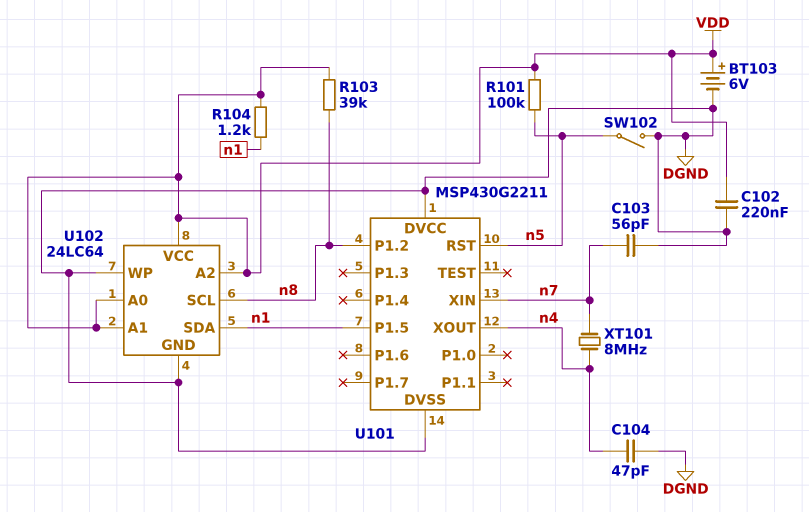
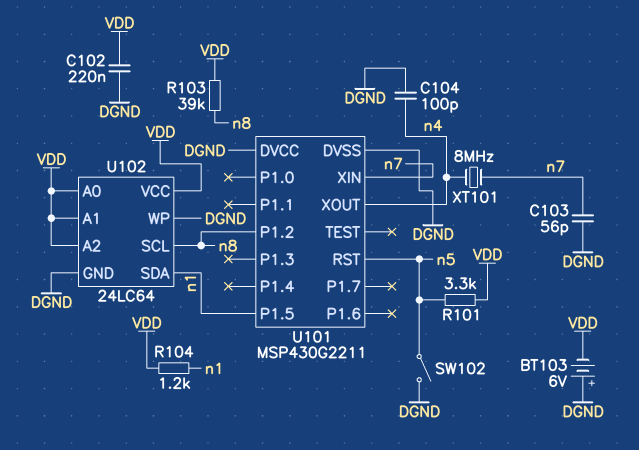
BT103: 6V (plus VDD, minus DGND) -> 6V (plus DGND, minus VDD)
C104: 47pF (DGND, n4) -> 100pF (DGND, n4)
R101: 100k (VDD, n5) -> 3.3k (VDD, n5)

